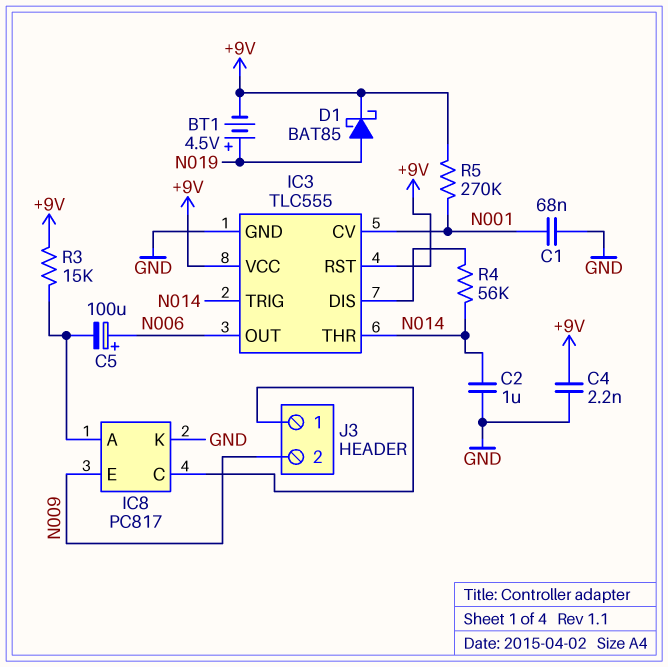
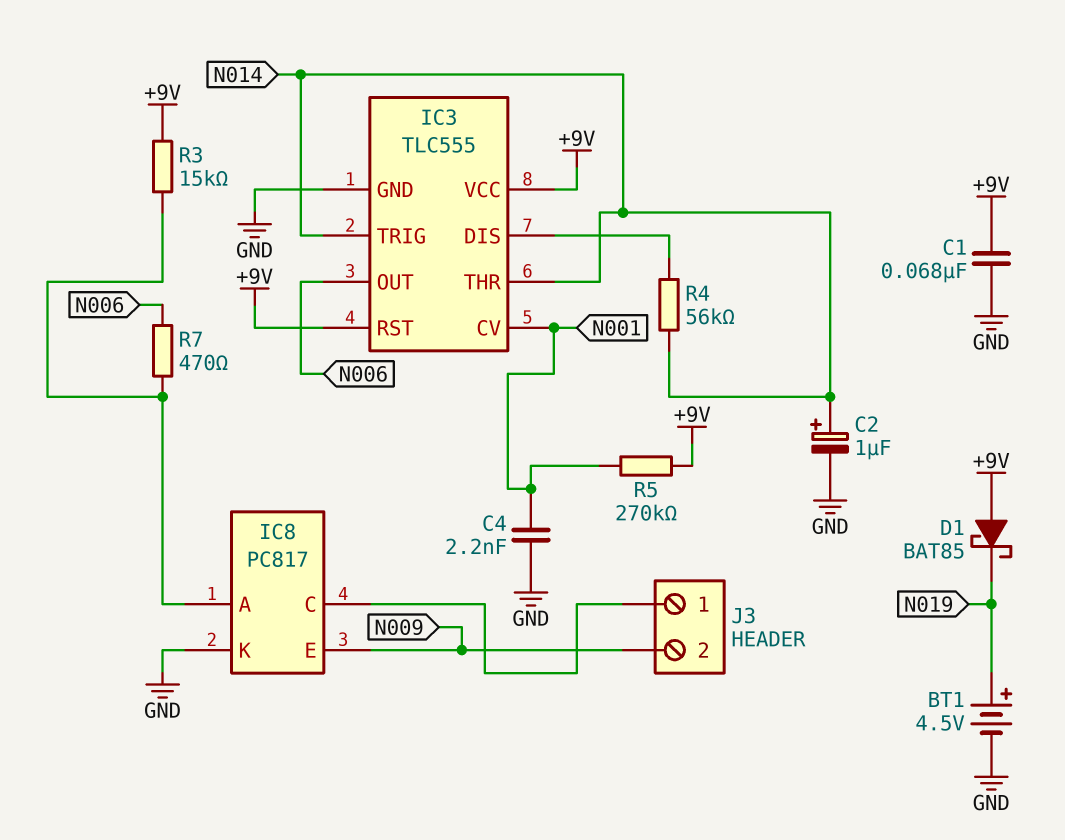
BT1: 4.5V (plus N019, minus +9V) -> 4.5V (plus N019, minus GND)
C1: 68nF (GND, N001) -> 68nF (+9V, GND)
C2: 1uF (GND, N014) -> 1uF (plus N014, minus GND)
C4: 2.2nF (+9V, GND) -> 2.2nF (GND, N001)
C5: 100uF (plus N006, minus IC8/A) -> none
D1: schottky BAT85 (A N019, K +9V) -> schottky BAT85 (A +9V, K N019)
R7: none -> 470 (IC8/A, N006)

